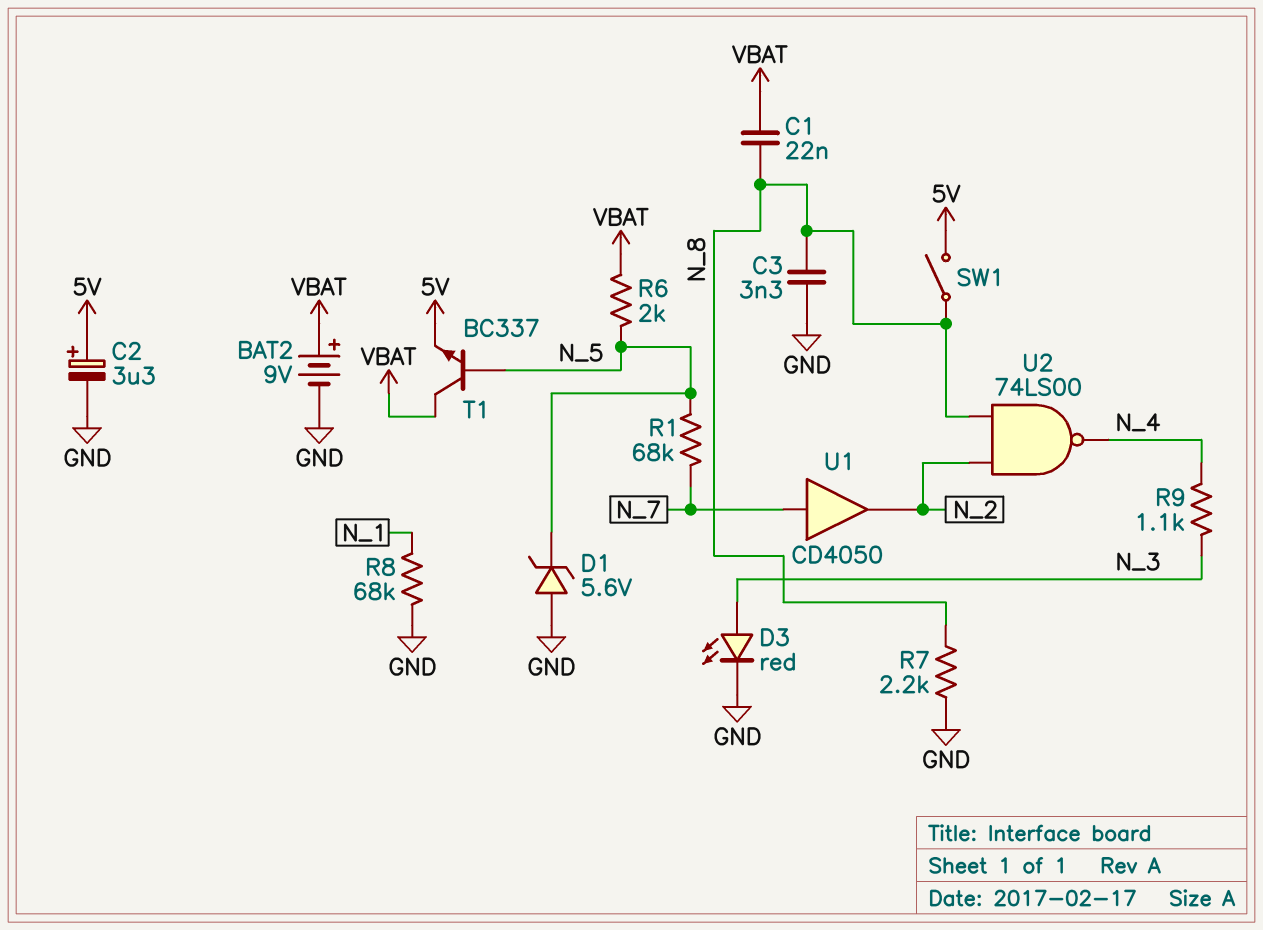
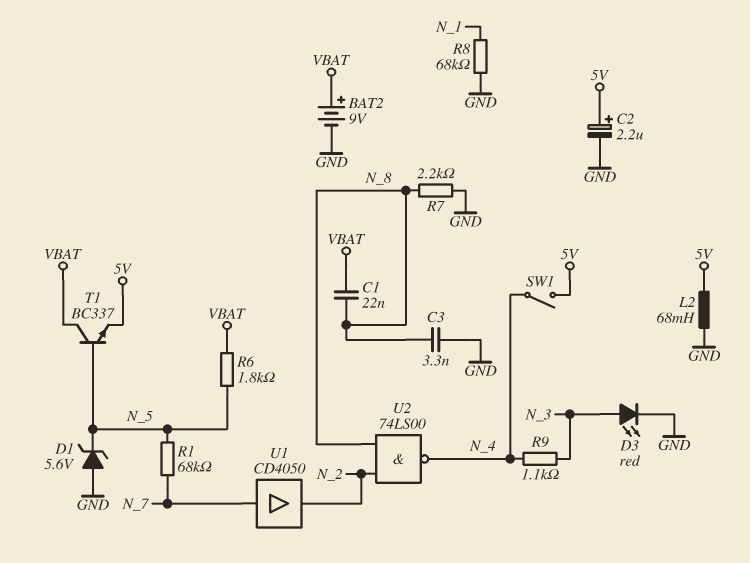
C2: 3.3uF (plus 5V, minus GND) -> 2.2uF (plus 5V, minus GND)
L2: none -> 68mH (5V, GND)
R6: 2k (N_5, VBAT) -> 1.8k (N_5, VBAT)
SW1: switch (5V, N_8) -> switch (5V, N_4)

